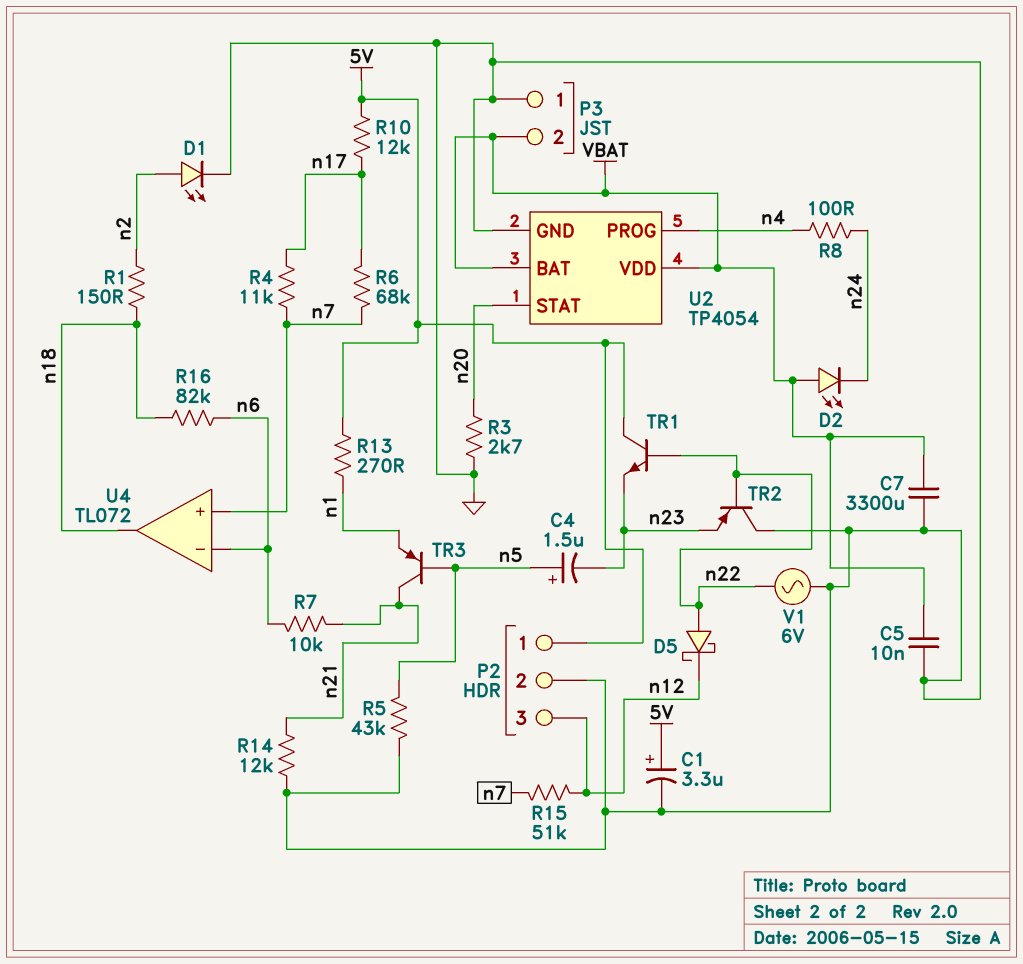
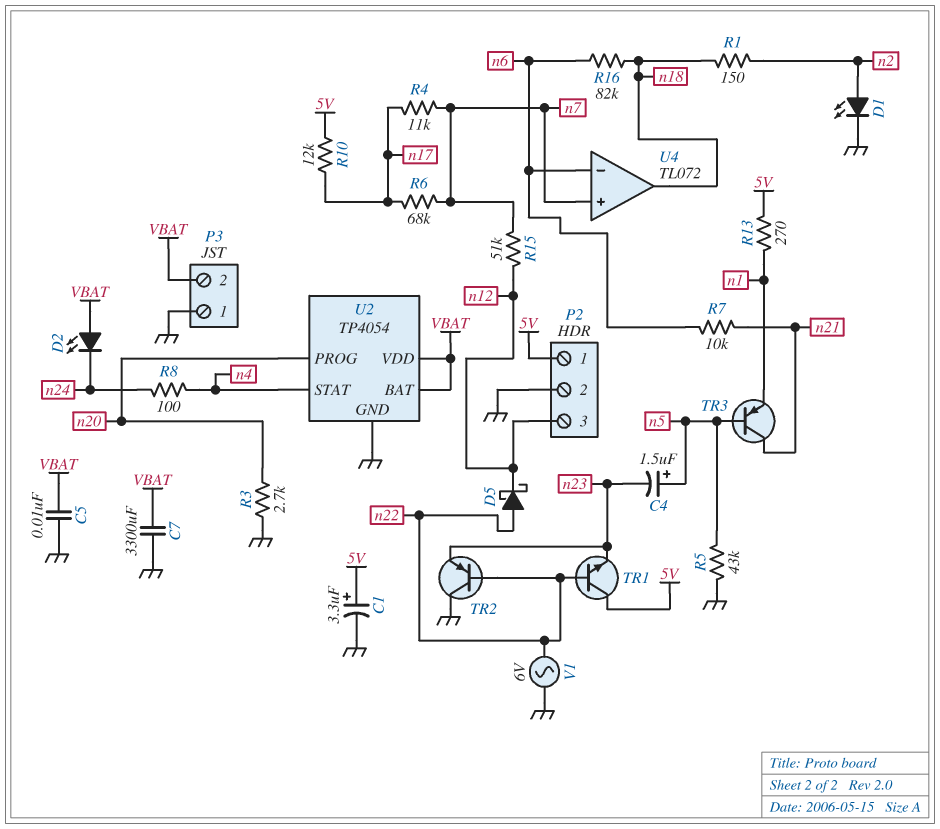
R14: 12k (GND, n21) -> none
U2 pin PROG: n4 -> n20
U2 pin STAT: n20 -> n4

